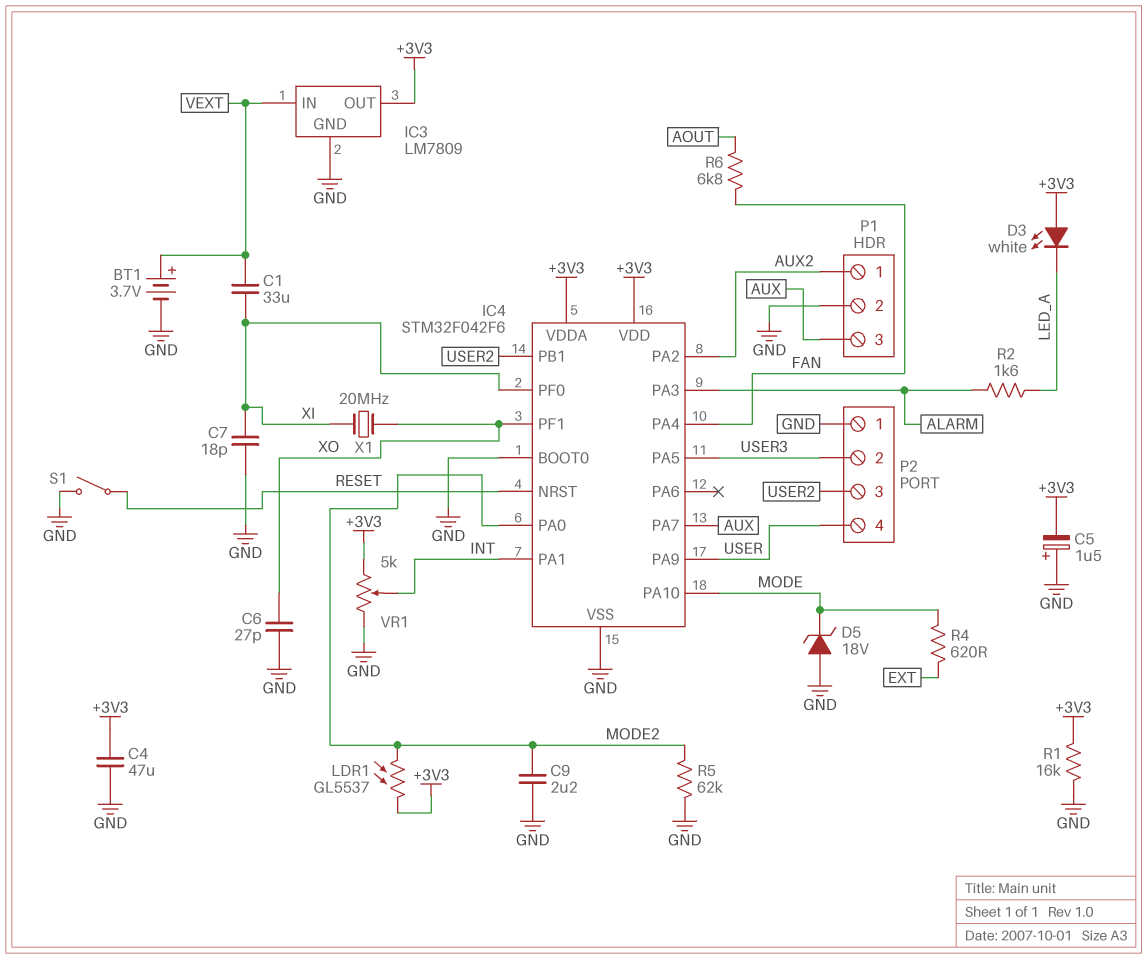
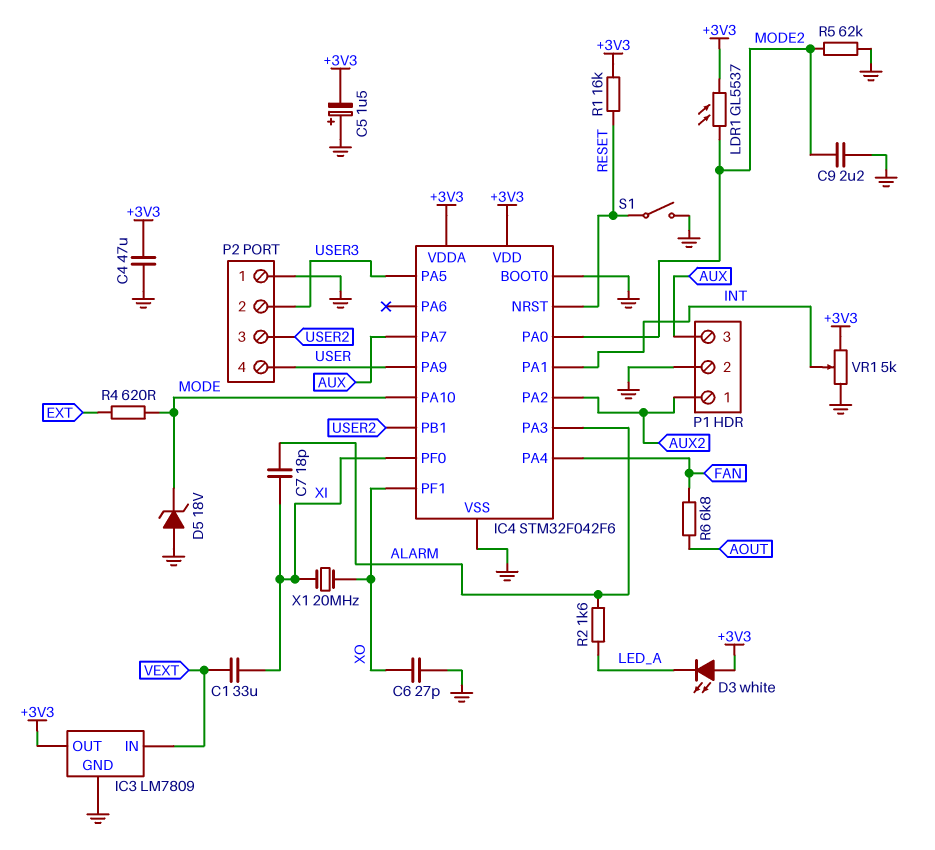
BT1: 3.7V (plus VEXT, minus GND) -> none
C7: 18pF (GND, XI) -> 18pF (ALARM, XI)
R1: 16k (+3V3, GND) -> 16k (+3V3, RESET)

